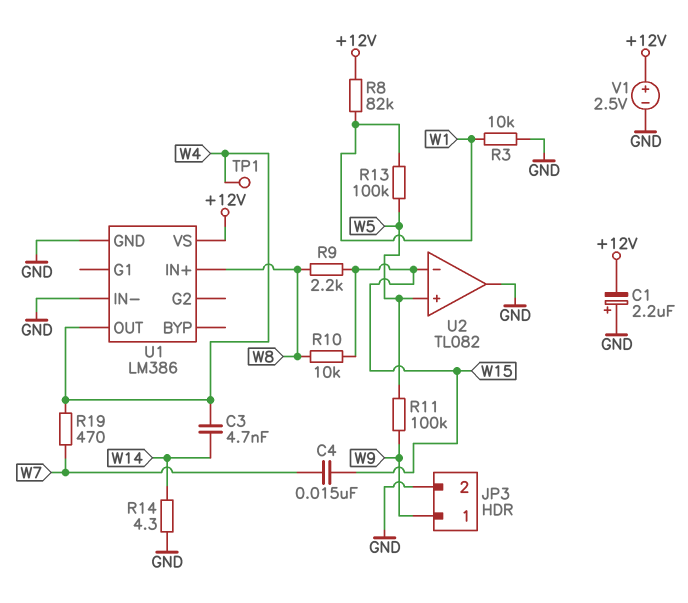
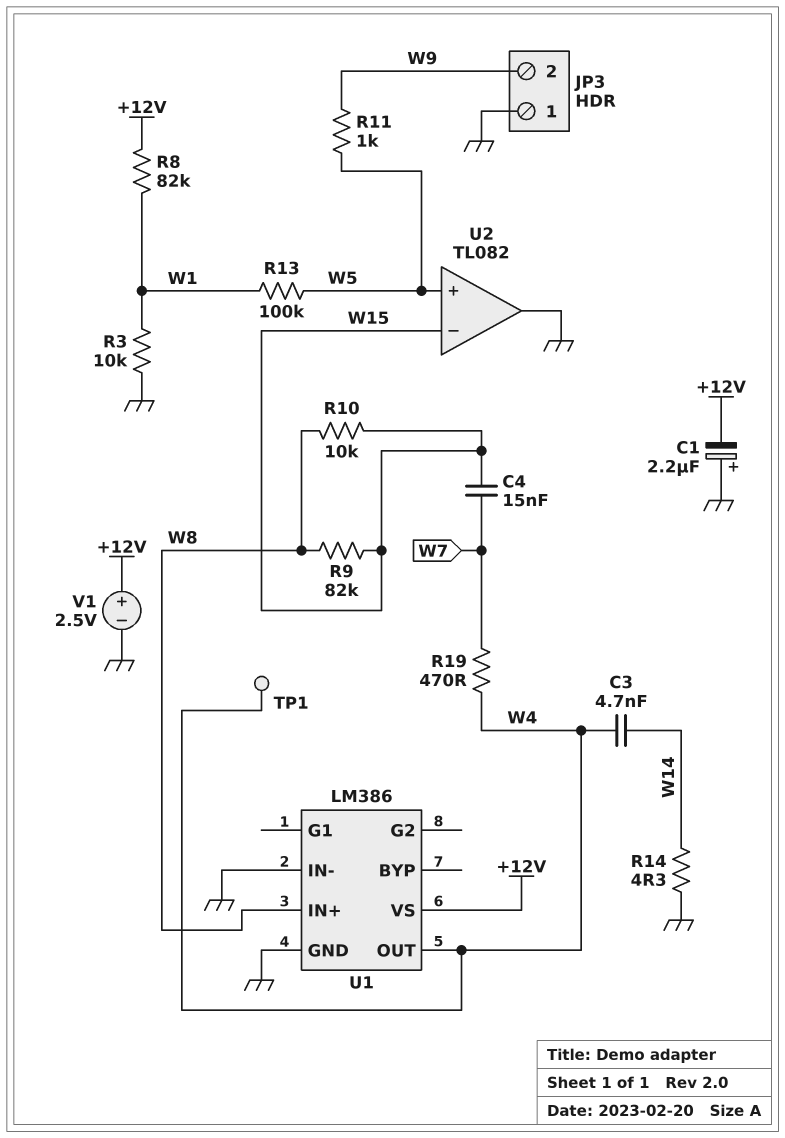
JP3 pin 1: W9 -> GND
JP3 pin 2: GND -> W9
R9: 2.2k (W8, W15) -> 82k (W8, W15)
R11: 100k (W5, W9) -> 1k (W5, W9)

